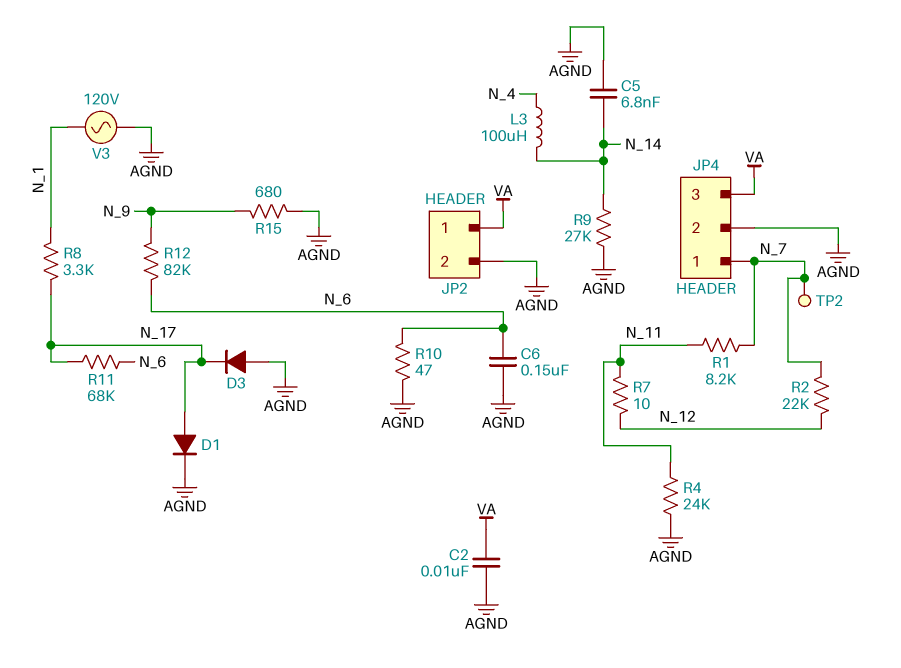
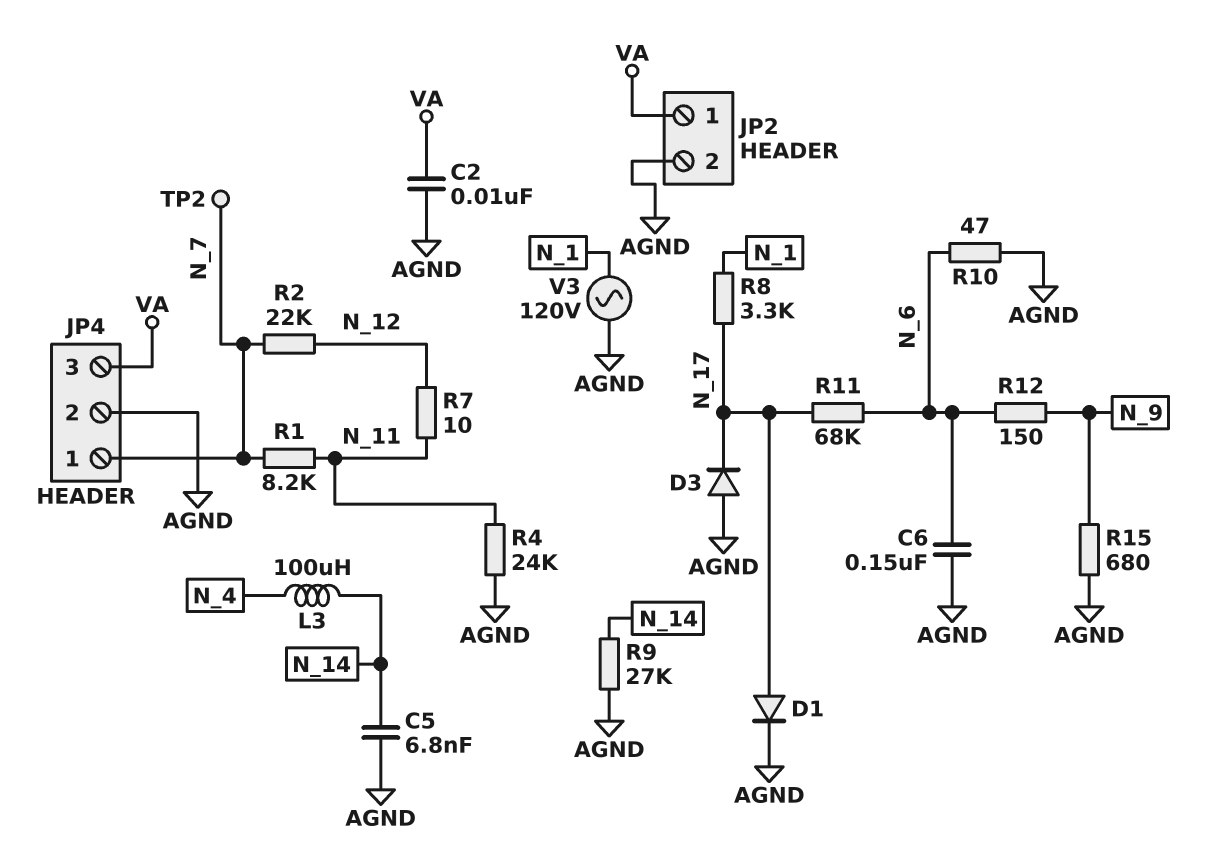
R12: 82k (N_6, N_9) -> 150 (N_6, N_9)

